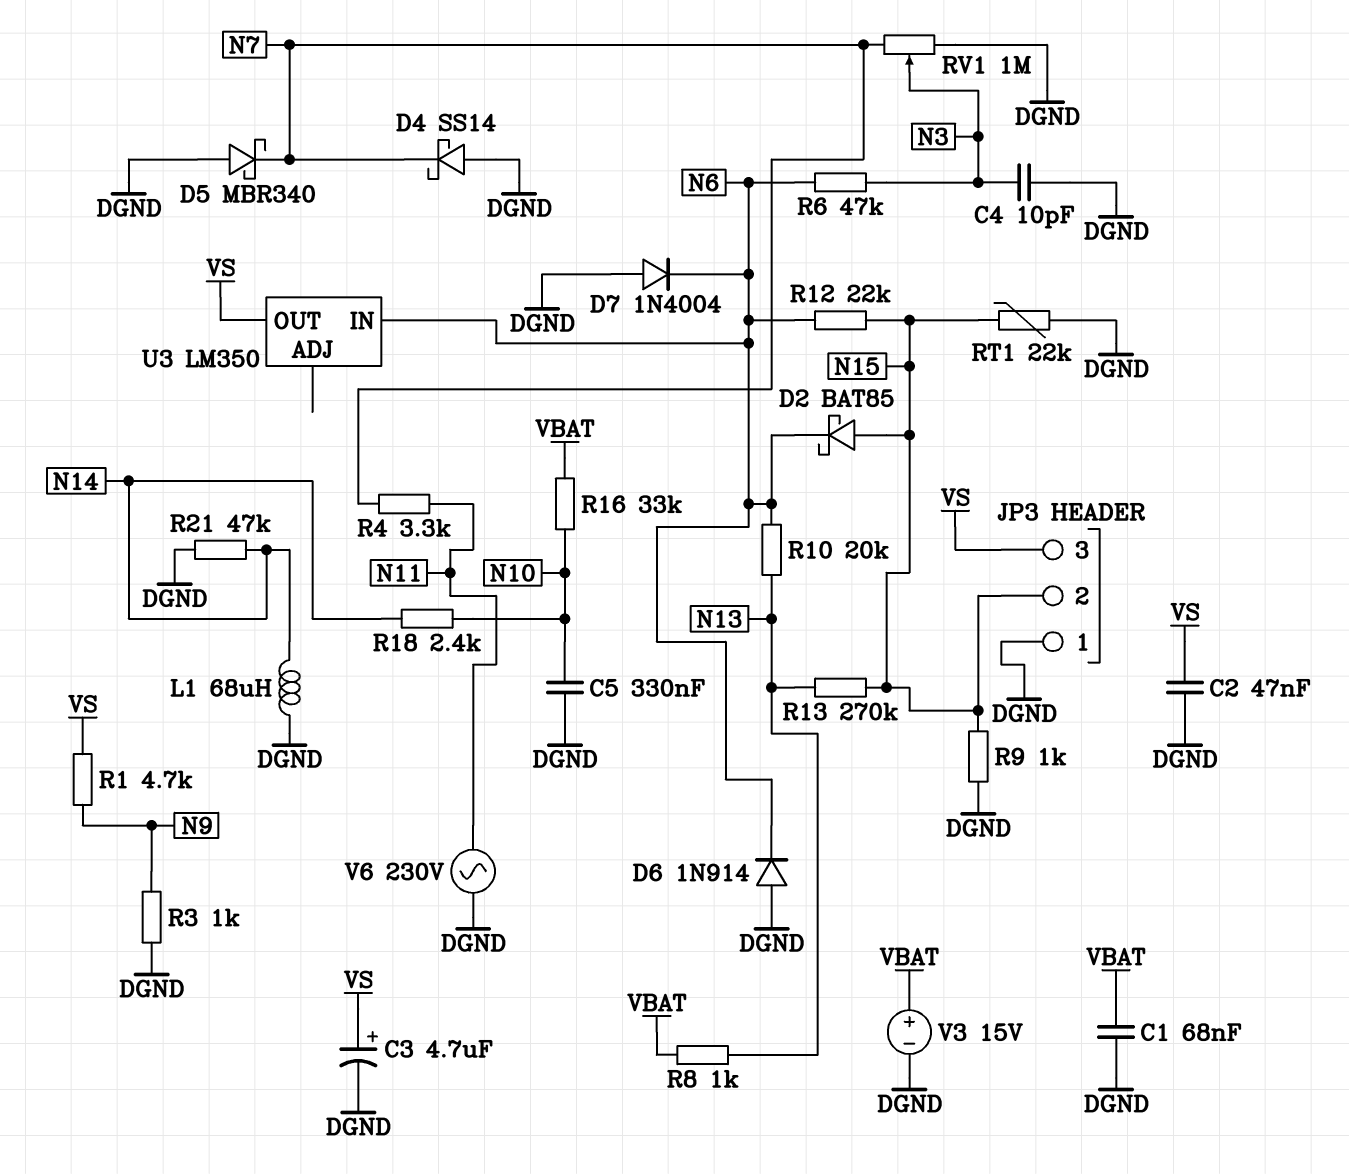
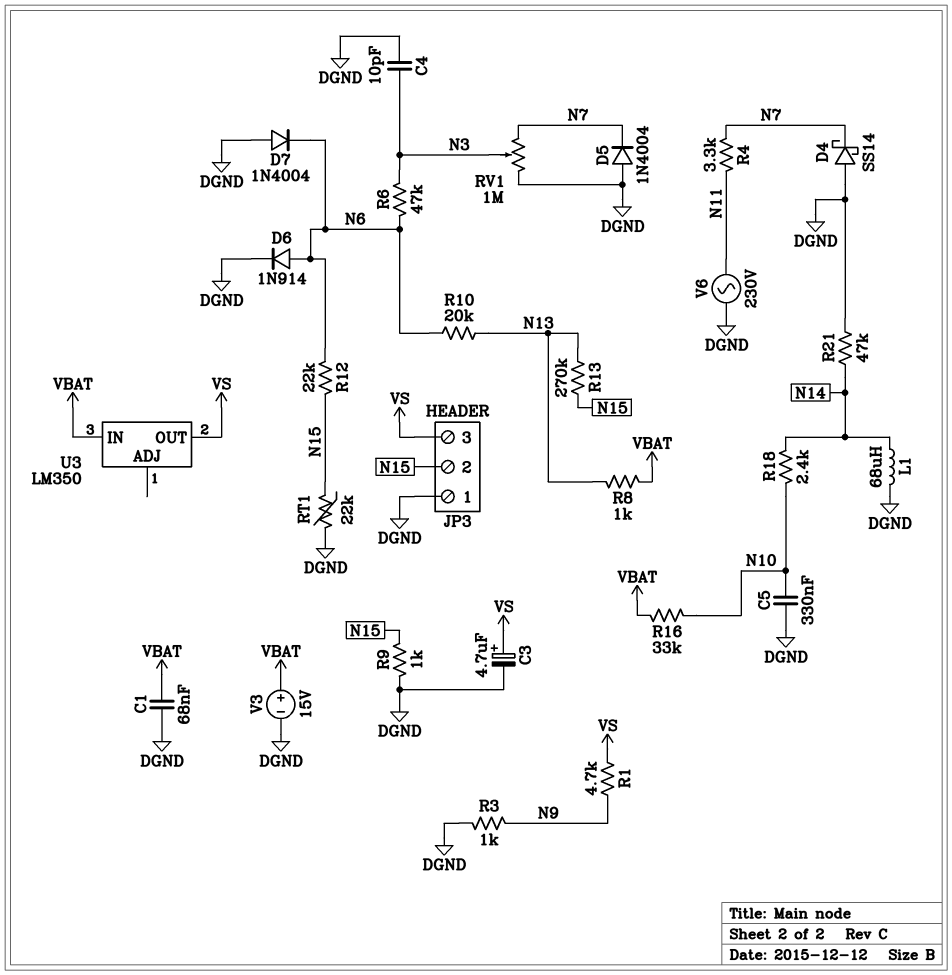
C2: 47nF (DGND, VS) -> none
D2: schottky BAT85 (A N15, K N6) -> none
D5: schottky MBR340 (A DGND, K N7) -> diode 1N4004 (A DGND, K N7)
D6: diode 1N914 (A DGND, K N6) -> diode 1N914 (A N6, K DGND)
U3 pin IN: N6 -> VBAT

